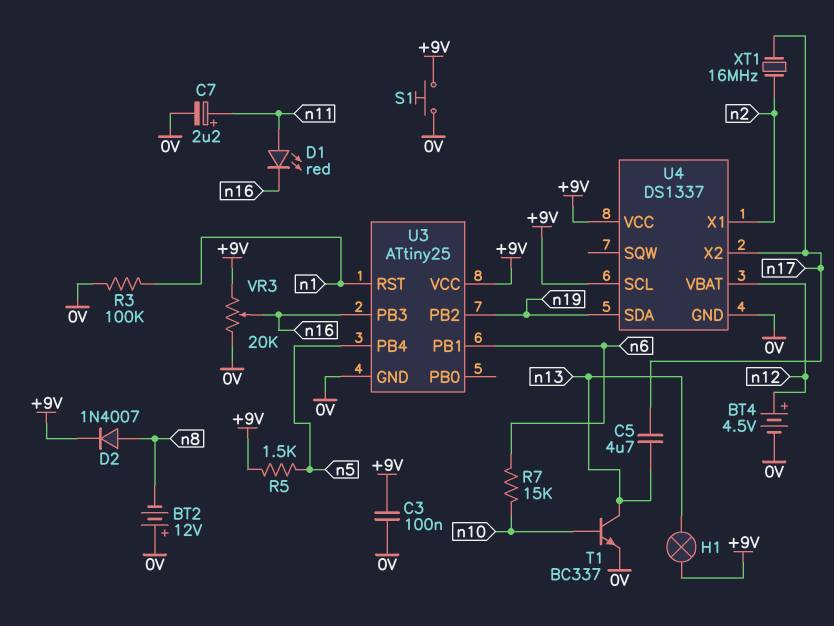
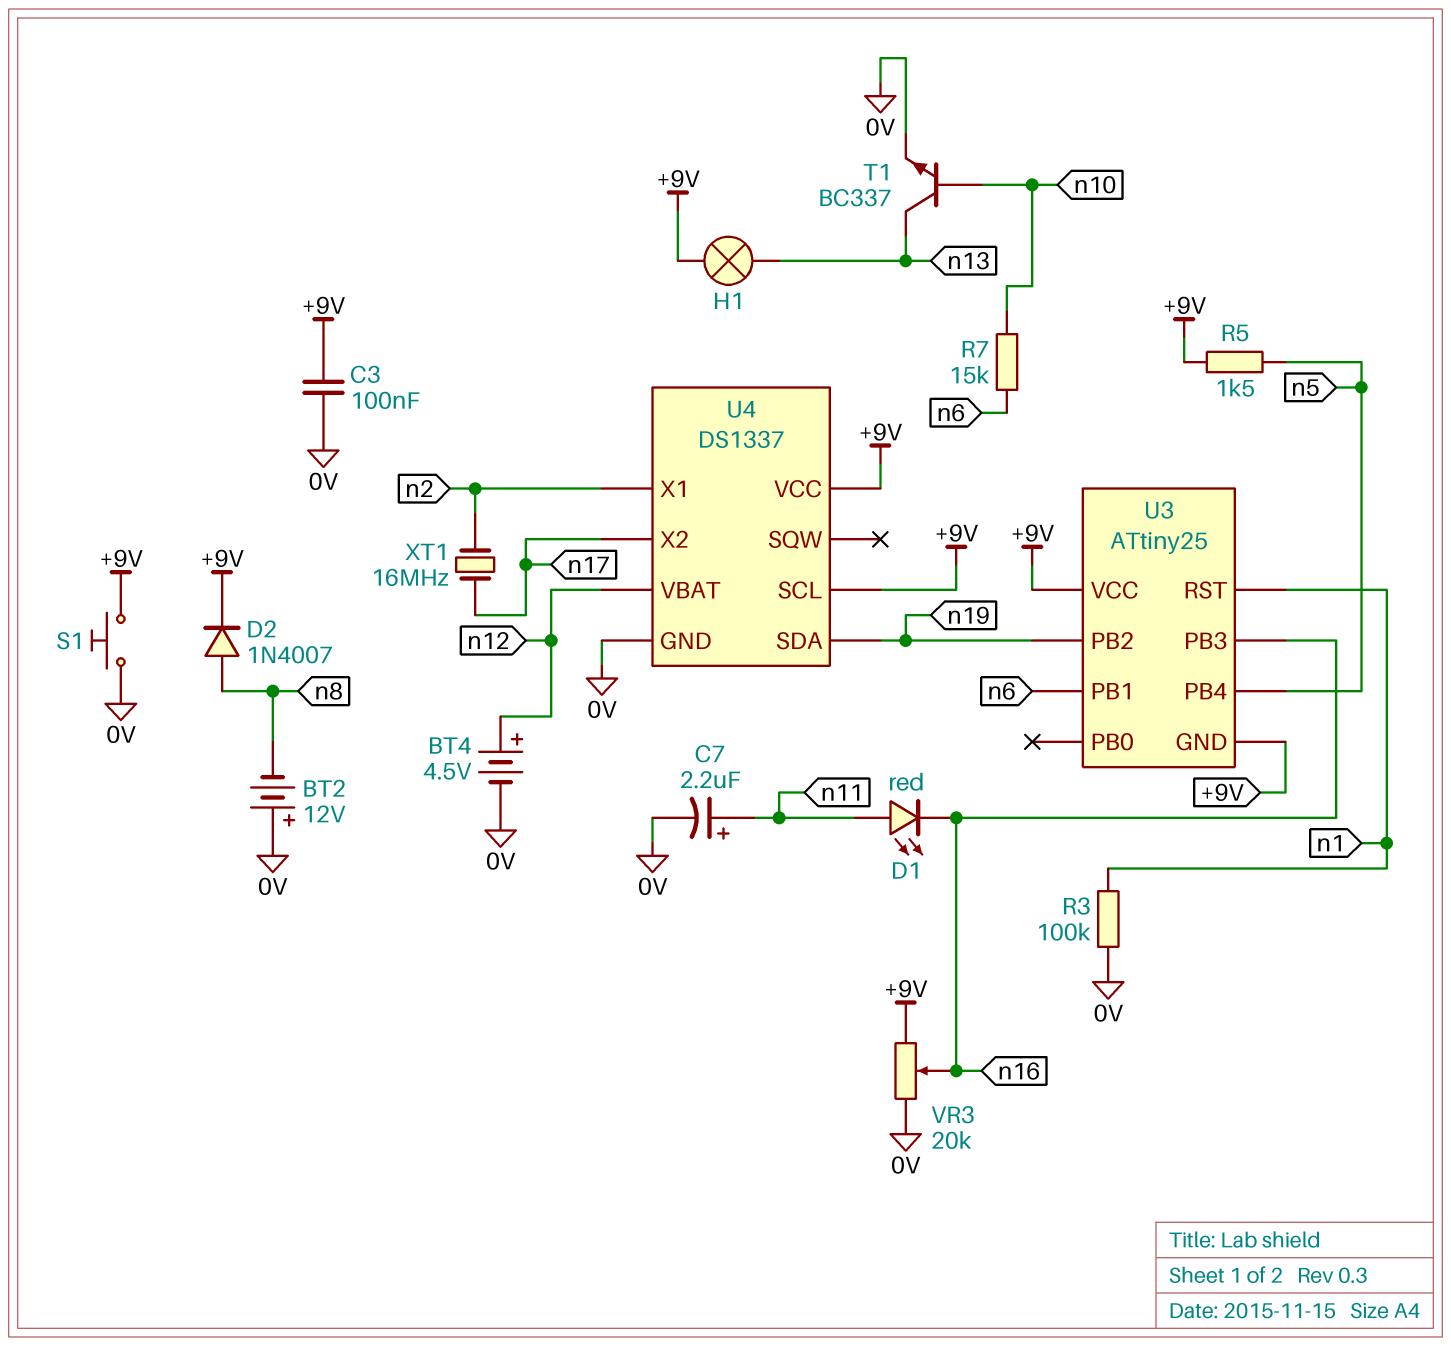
C5: 4.7uF (n13, n17) -> none
U3 pin GND: 0V -> +9V

